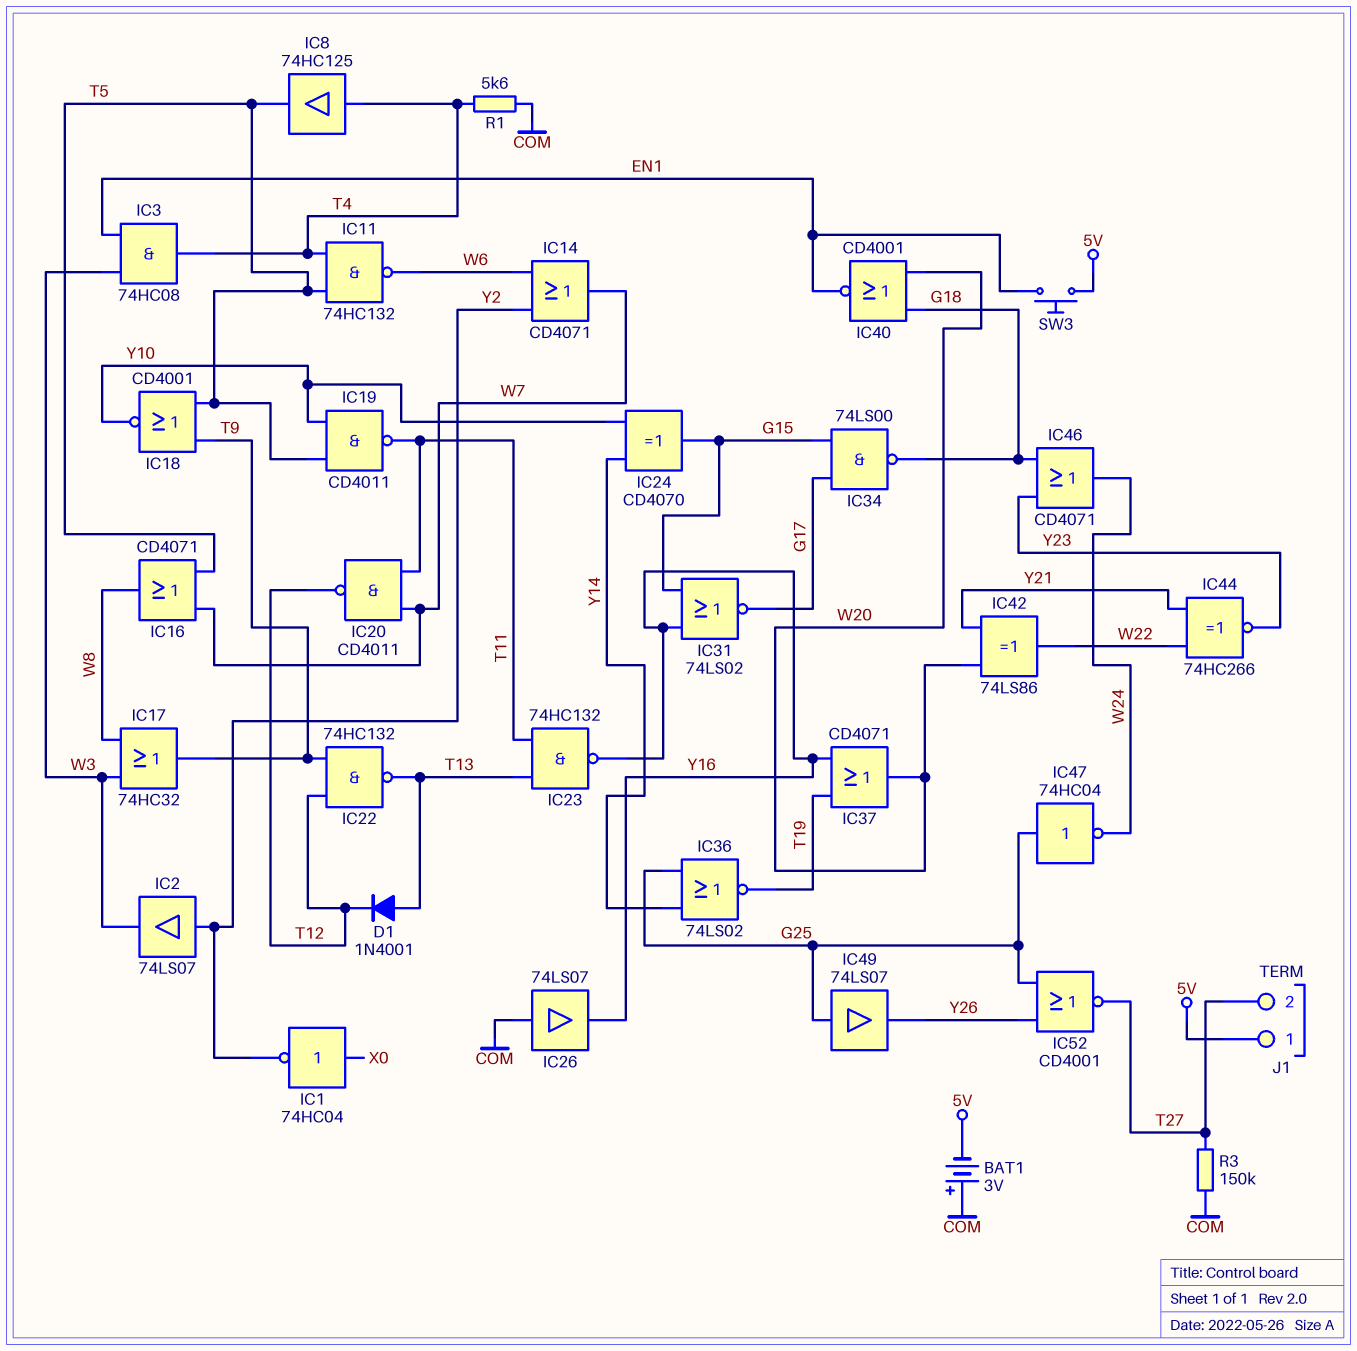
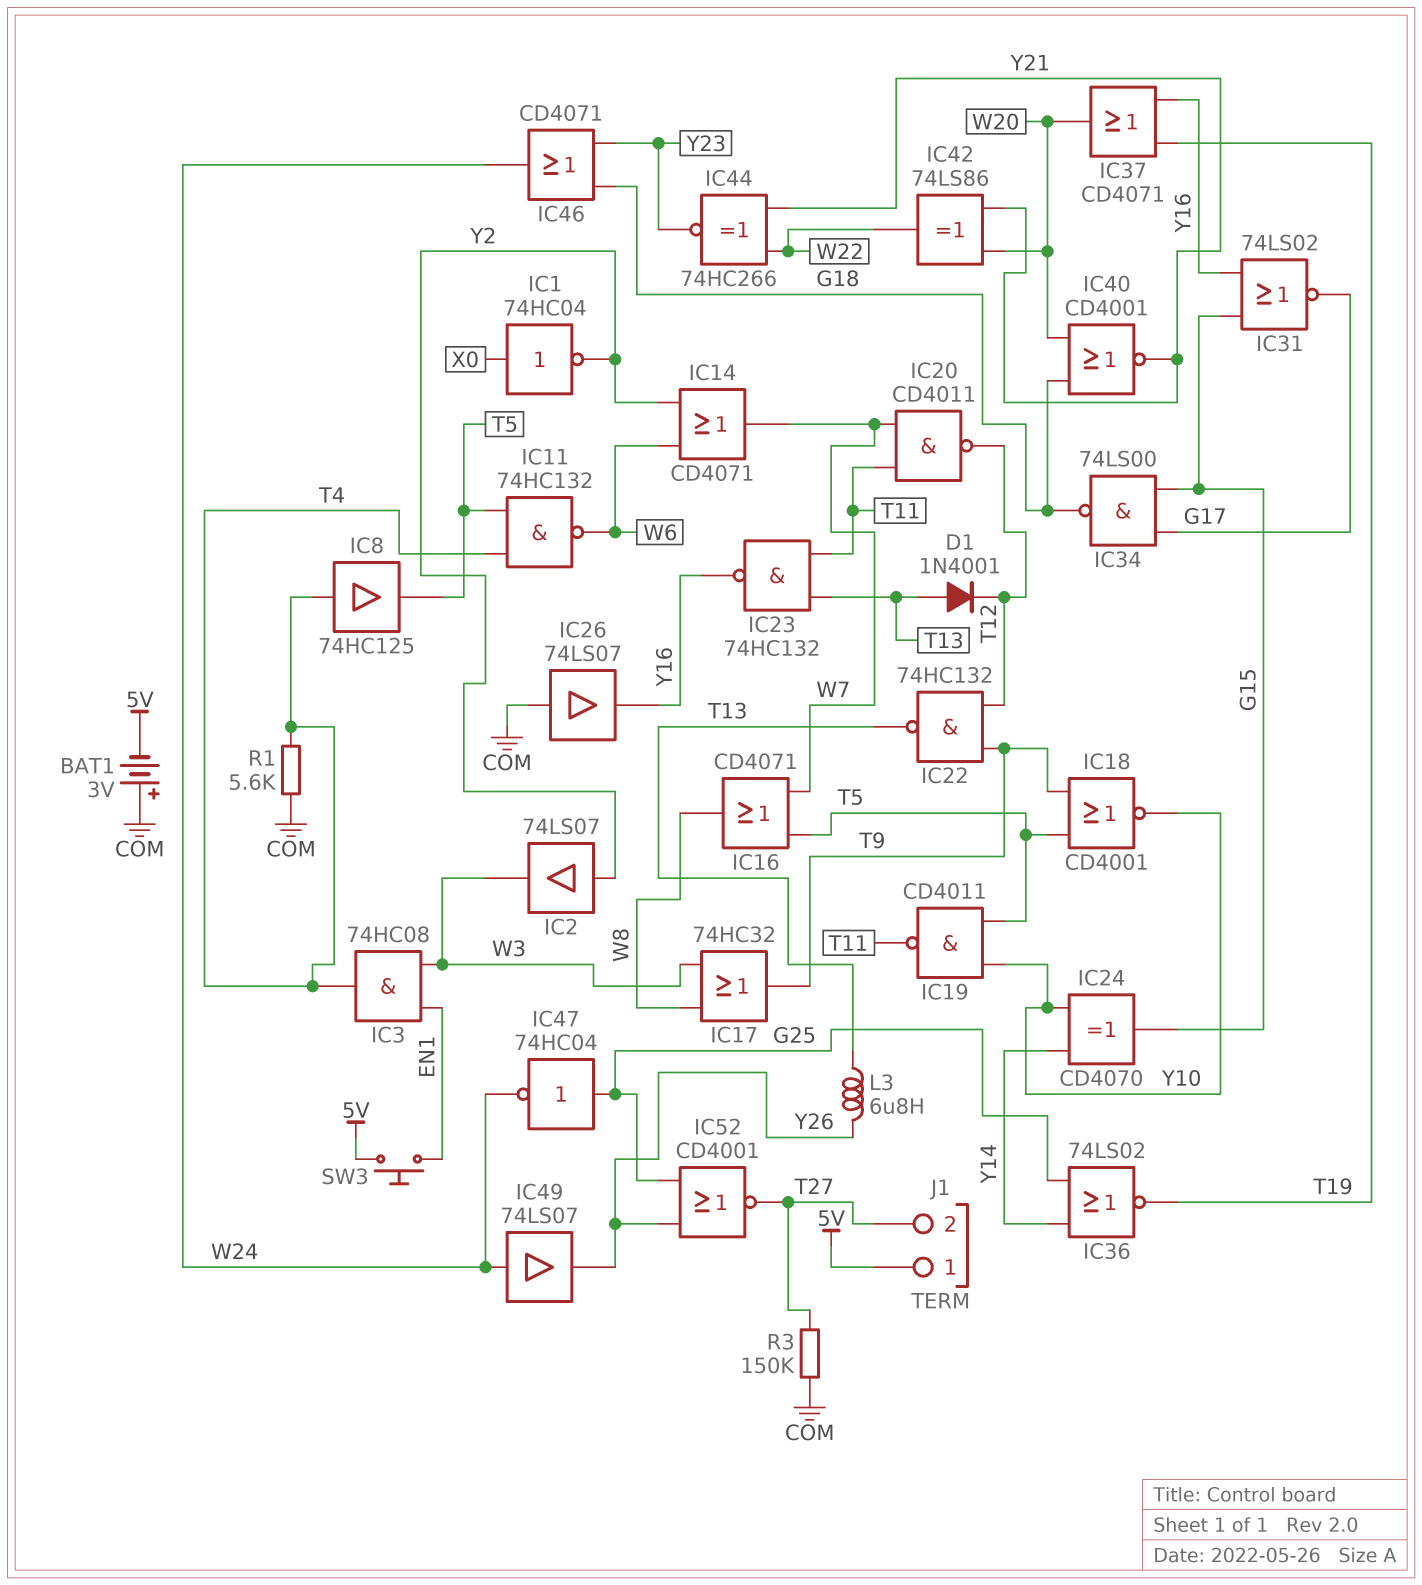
IC40: NOR CD4001 (in G18, in W20, out EN1) -> NOR CD4001 (in G18, in W20, out Y21)
IC49: buffer 74LS07 (in G25, out Y26) -> buffer 74LS07 (in W24, out Y26)
L3: none -> 6.8uH (T13, Y26)

